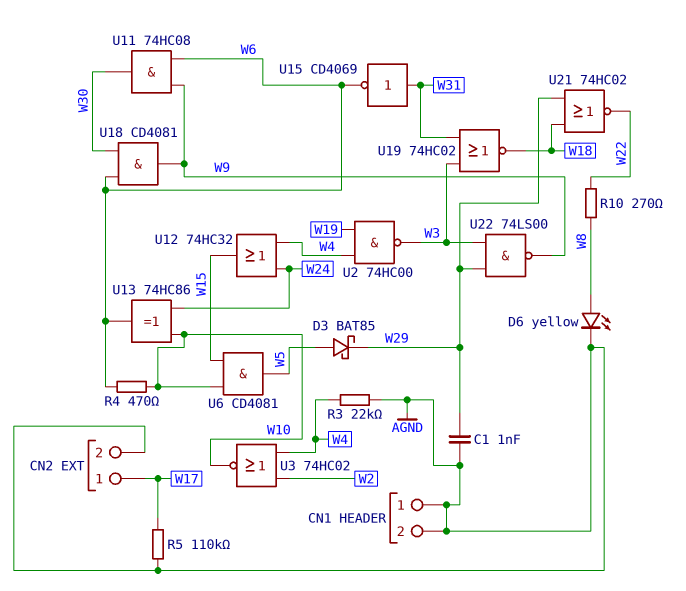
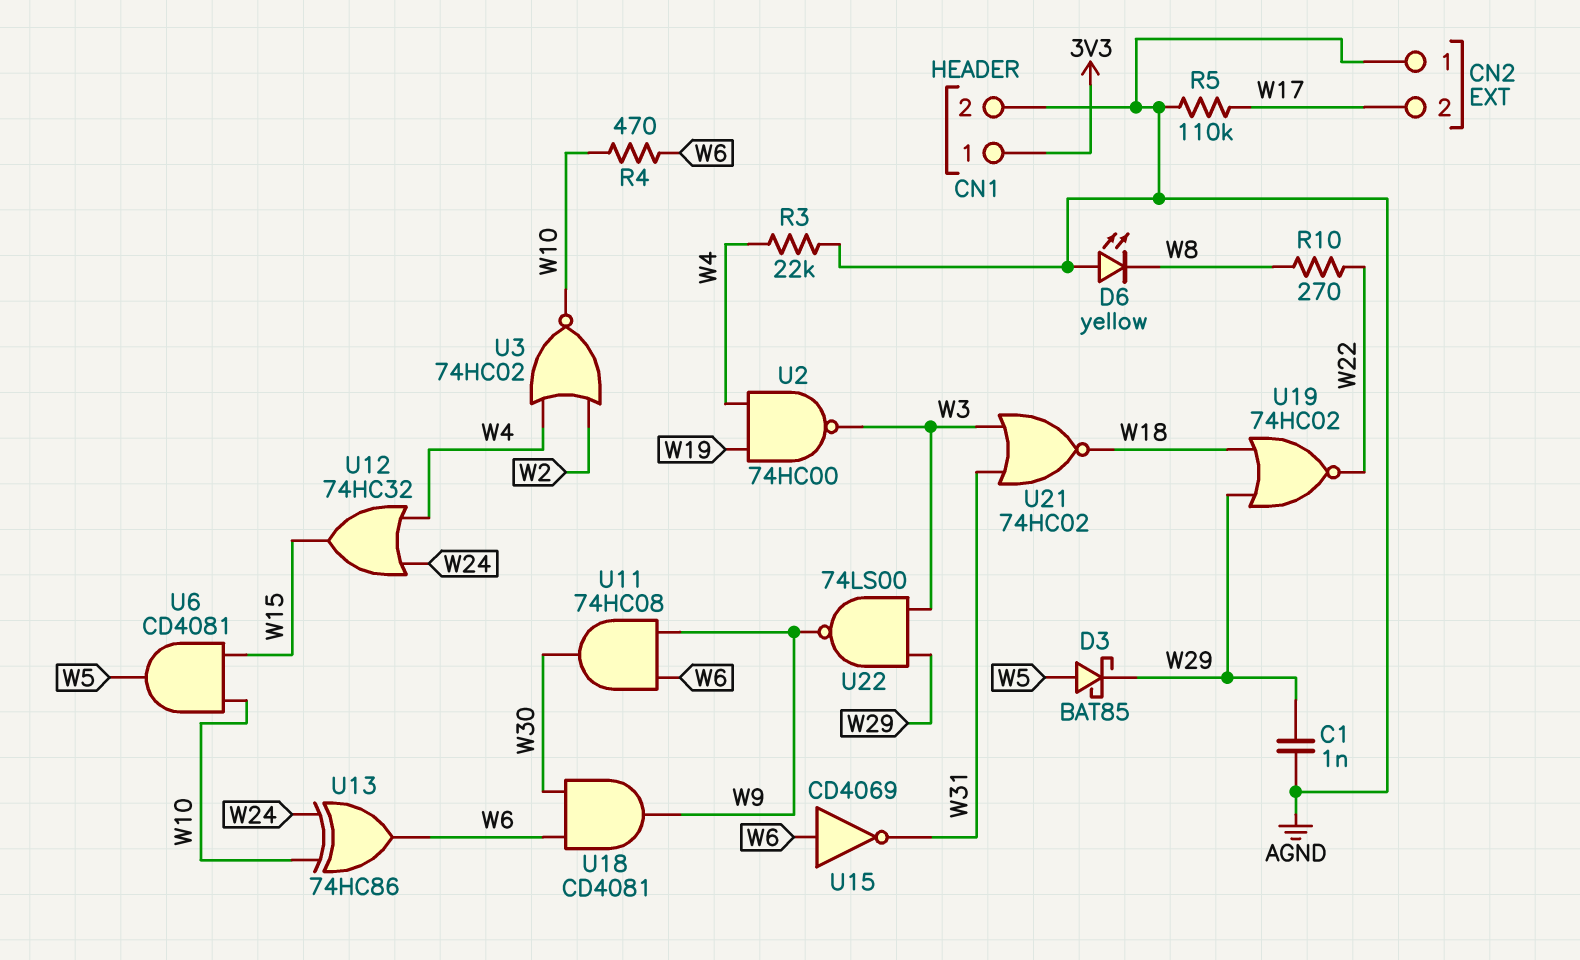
CN1 pin 1: AGND -> 3V3
CN2 pin 1: W17 -> AGND
CN2 pin 2: AGND -> W17
D6: LED yellow (A W8, K AGND) -> LED yellow (A AGND, K W8)
U15: NOT CD4069 (in W31, out W6) -> NOT CD4069 (in W6, out W31)
U19: NOR 74HC02 (in W3, in W31, out W18) -> NOR 74HC02 (in W18, in W29, out W22)
U21: NOR 74HC02 (in W18, in W29, out W22) -> NOR 74HC02 (in W3, in W31, out W18)

